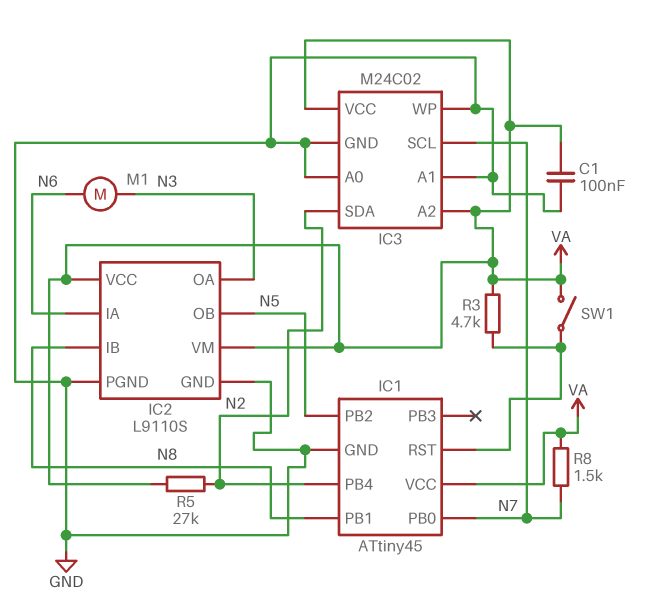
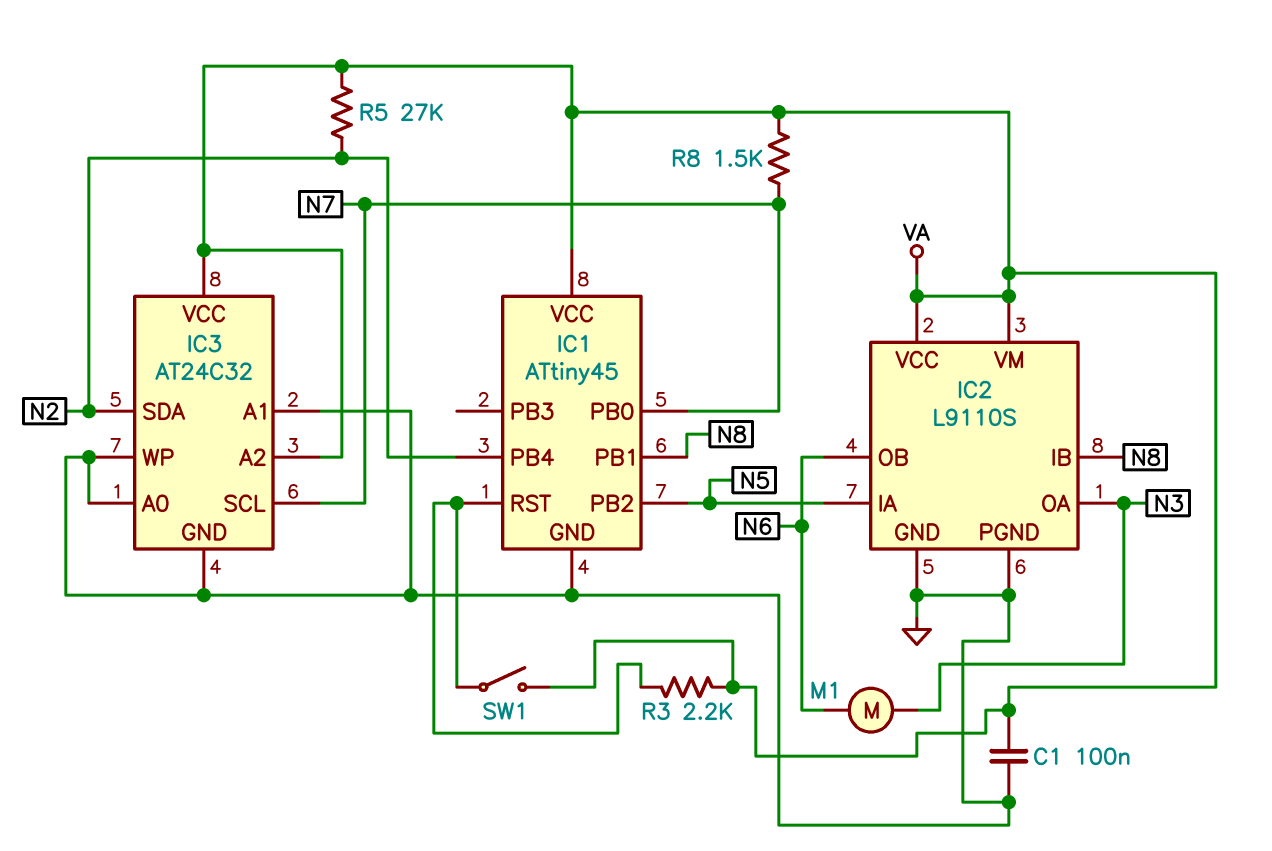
IC2 pin IA: N6 -> N5
IC2 pin OB: N5 -> N6
IC3: M24C02 -> AT24C32
R3: 4.7k (IC1/RST, VA) -> 2.2k (IC1/RST, VA)

